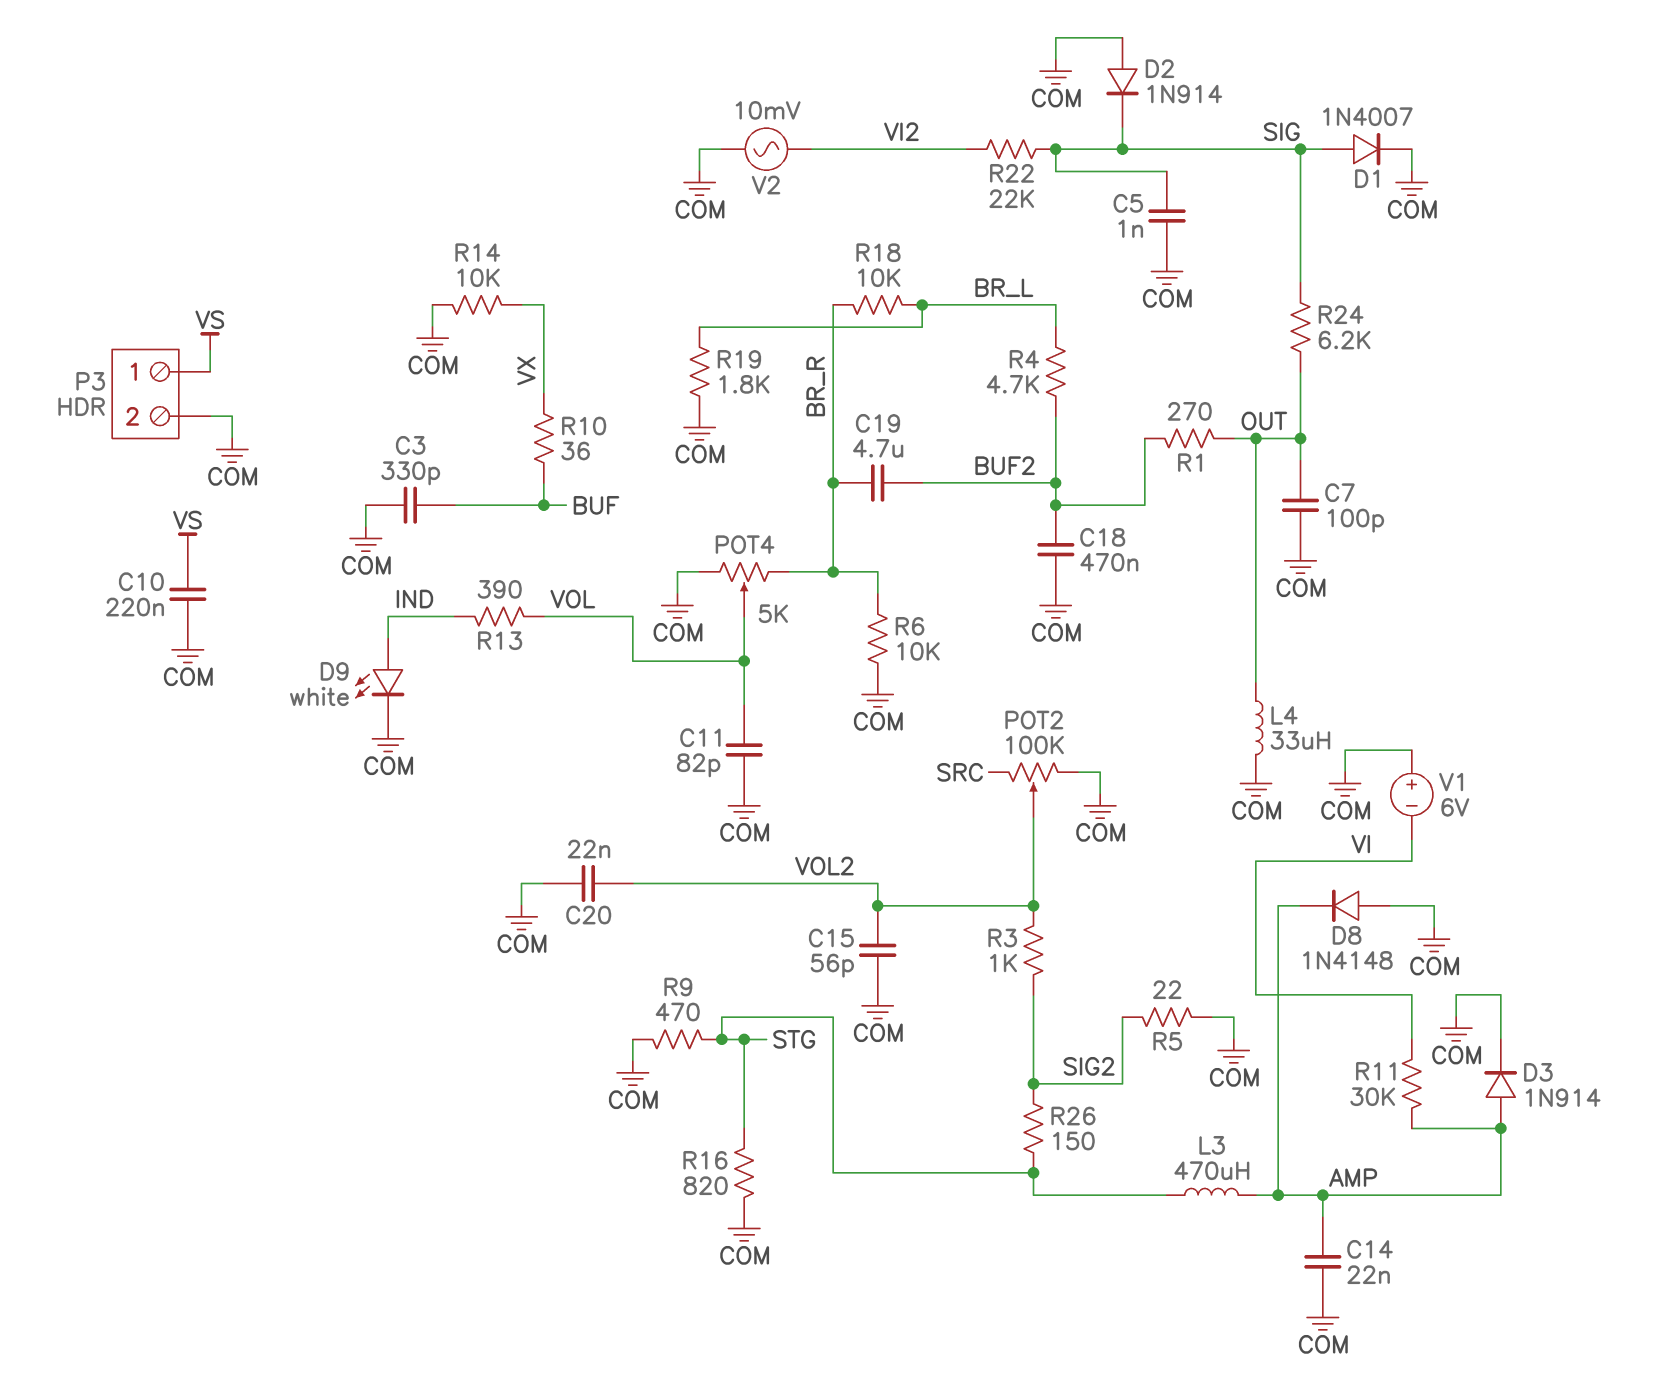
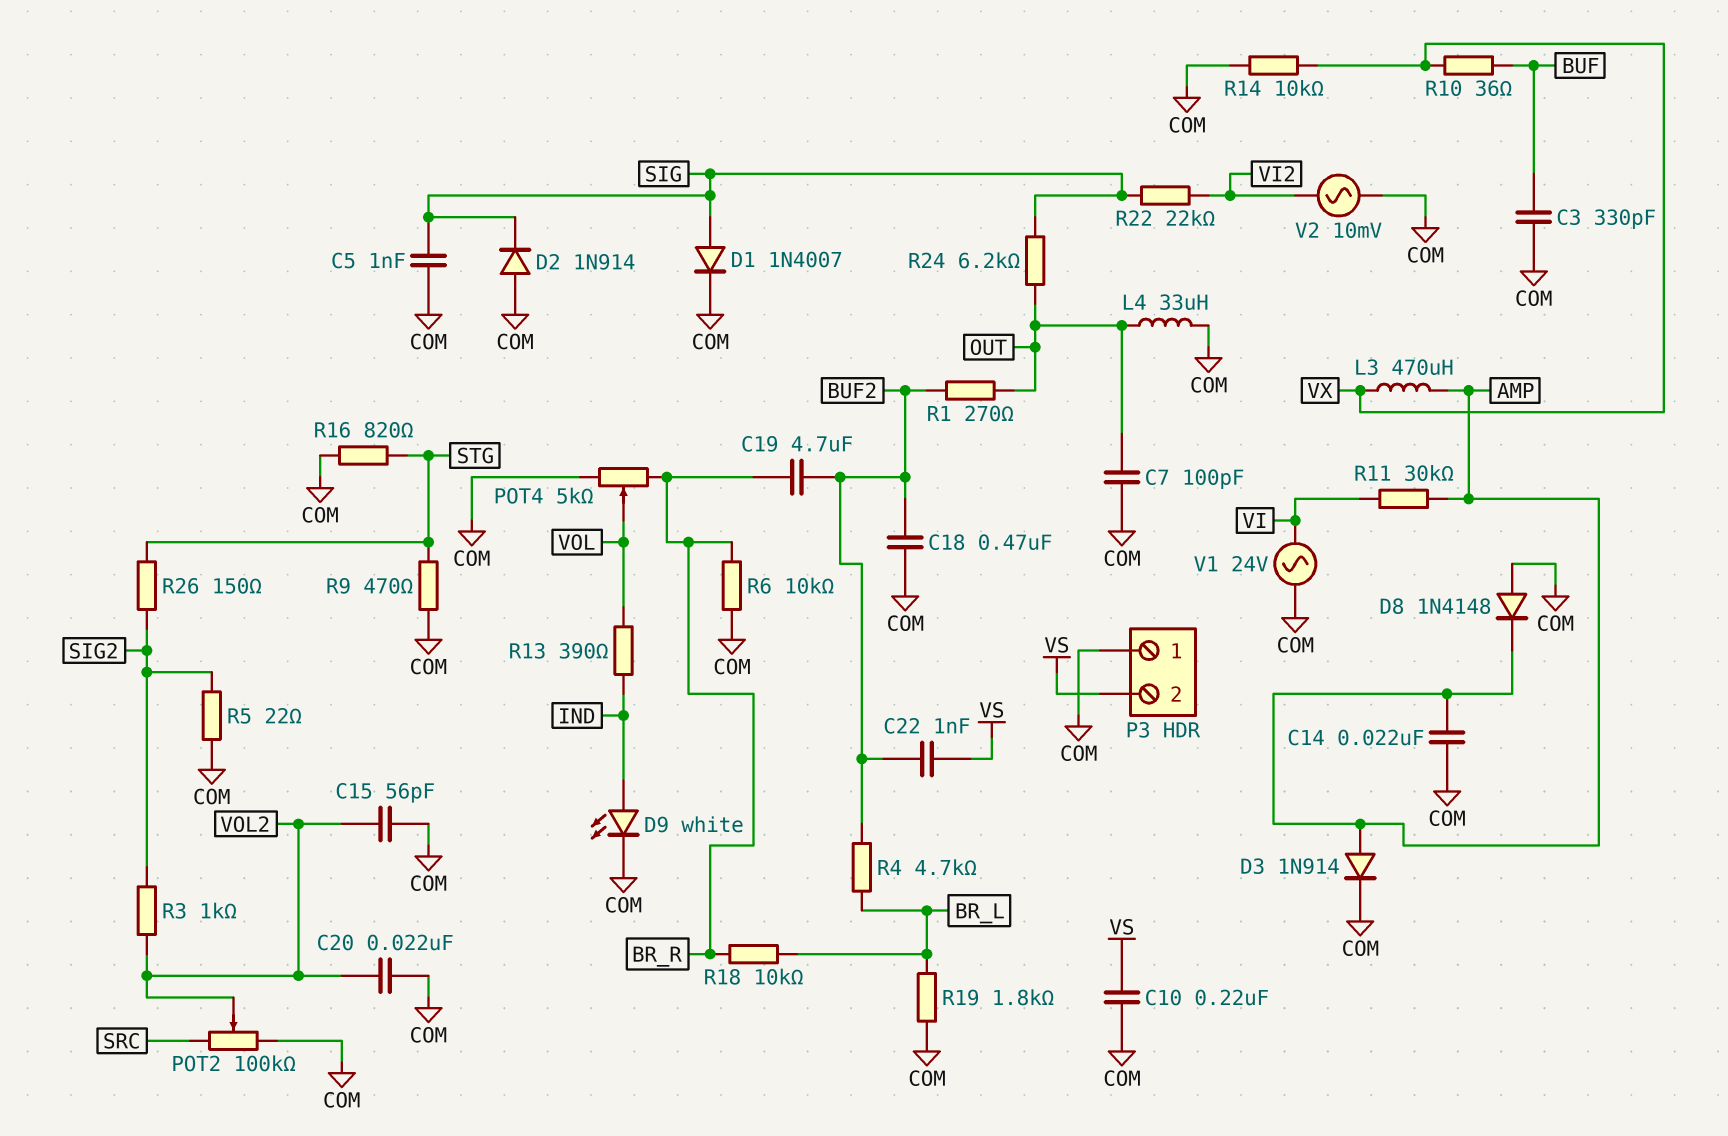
C11: 82pF (COM, VOL) -> none
C22: none -> 1nF (BUF2, VS)
L3: 470uH (AMP, STG) -> 470uH (AMP, VX)
P3 pin 1: VS -> COM
P3 pin 2: COM -> VS
V1: 6V (plus COM, minus VI) -> AC 24V (COM, VI)

